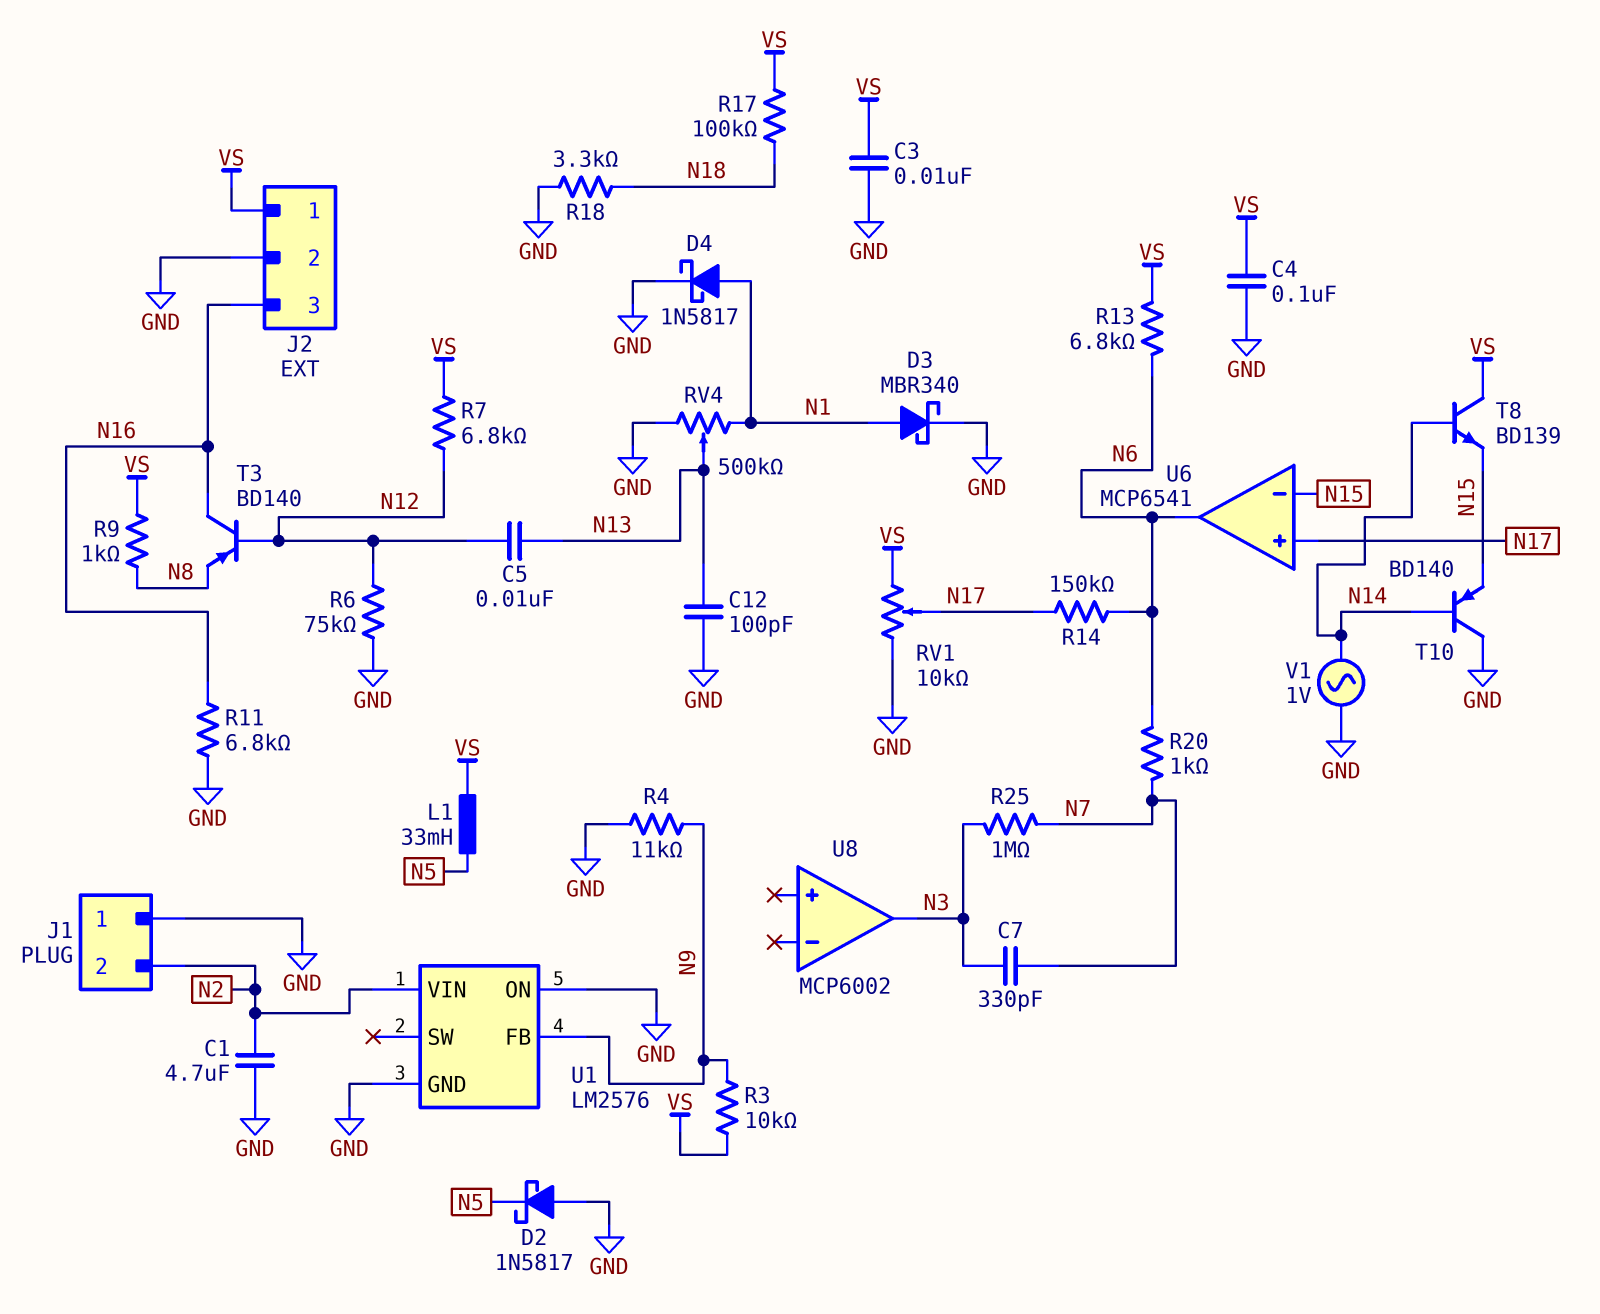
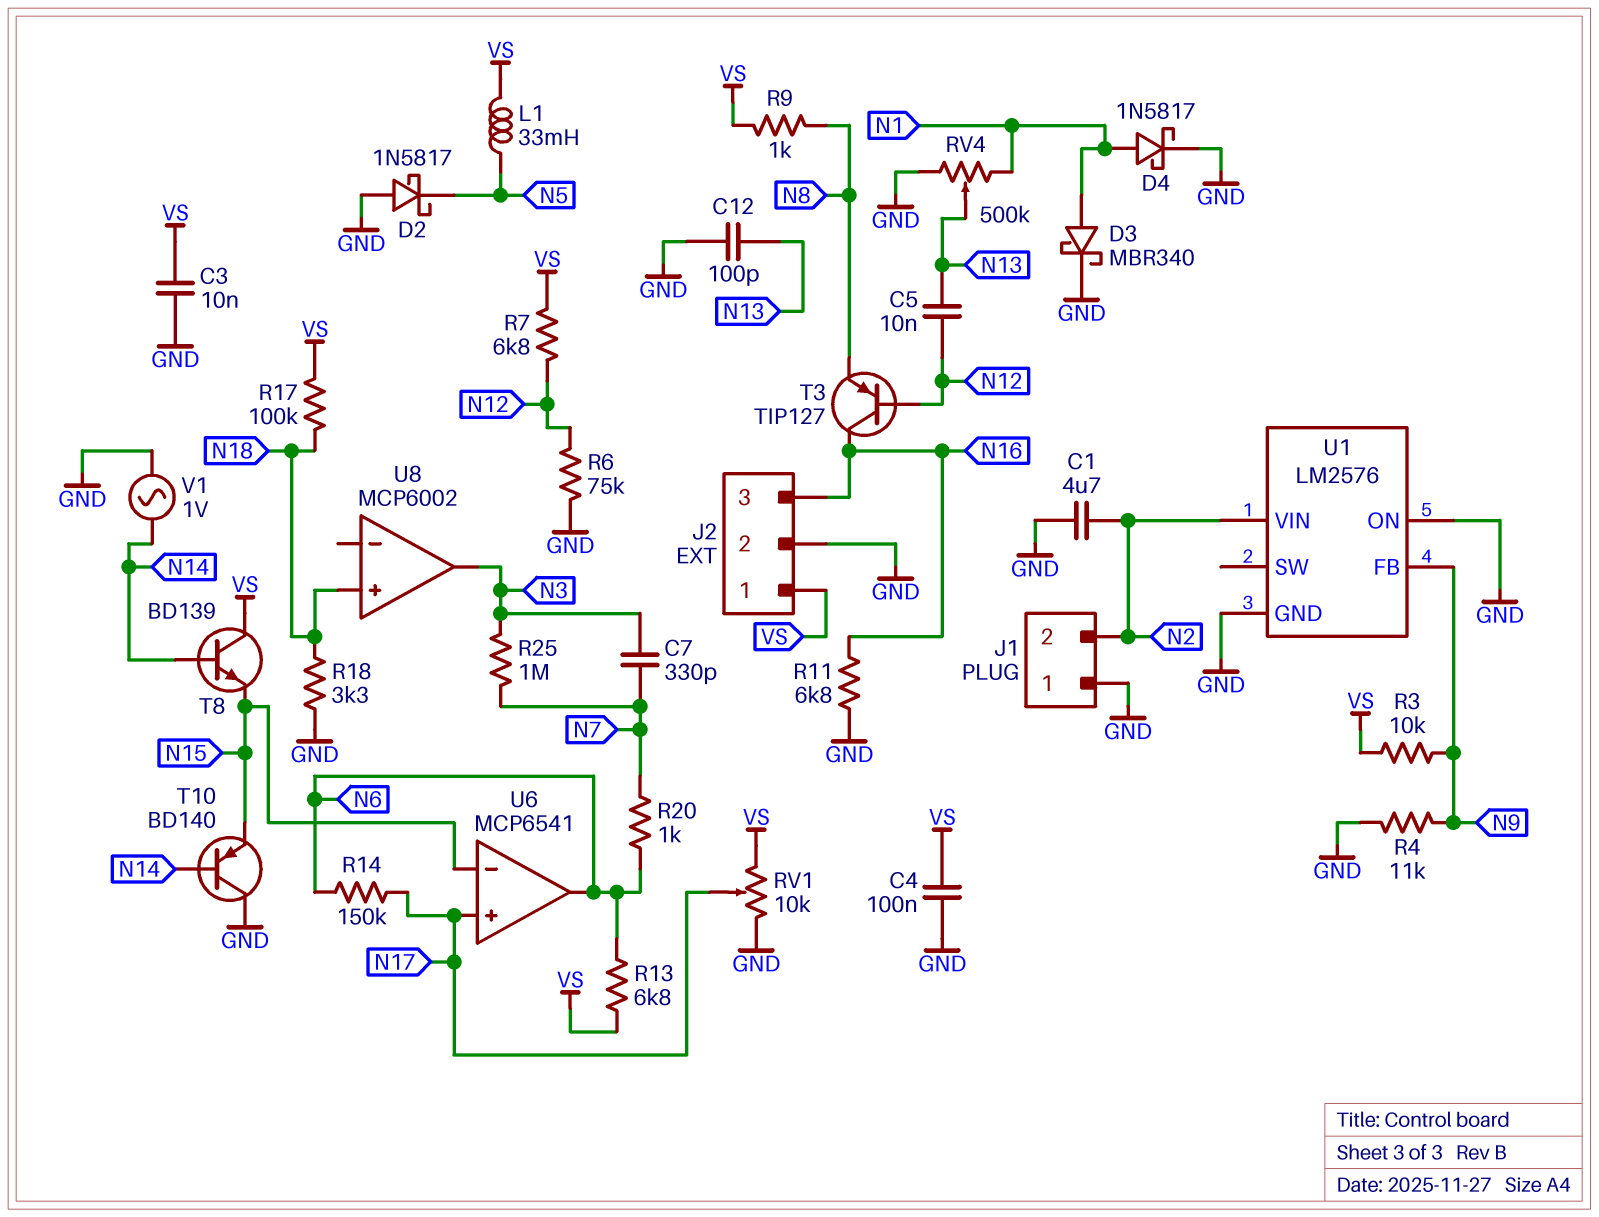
T3: PNP BD140 (B N12, C N16, E N8) -> PNP TIP127 (B N12, C N16, E N8)
U8 pin in+: none -> N18

